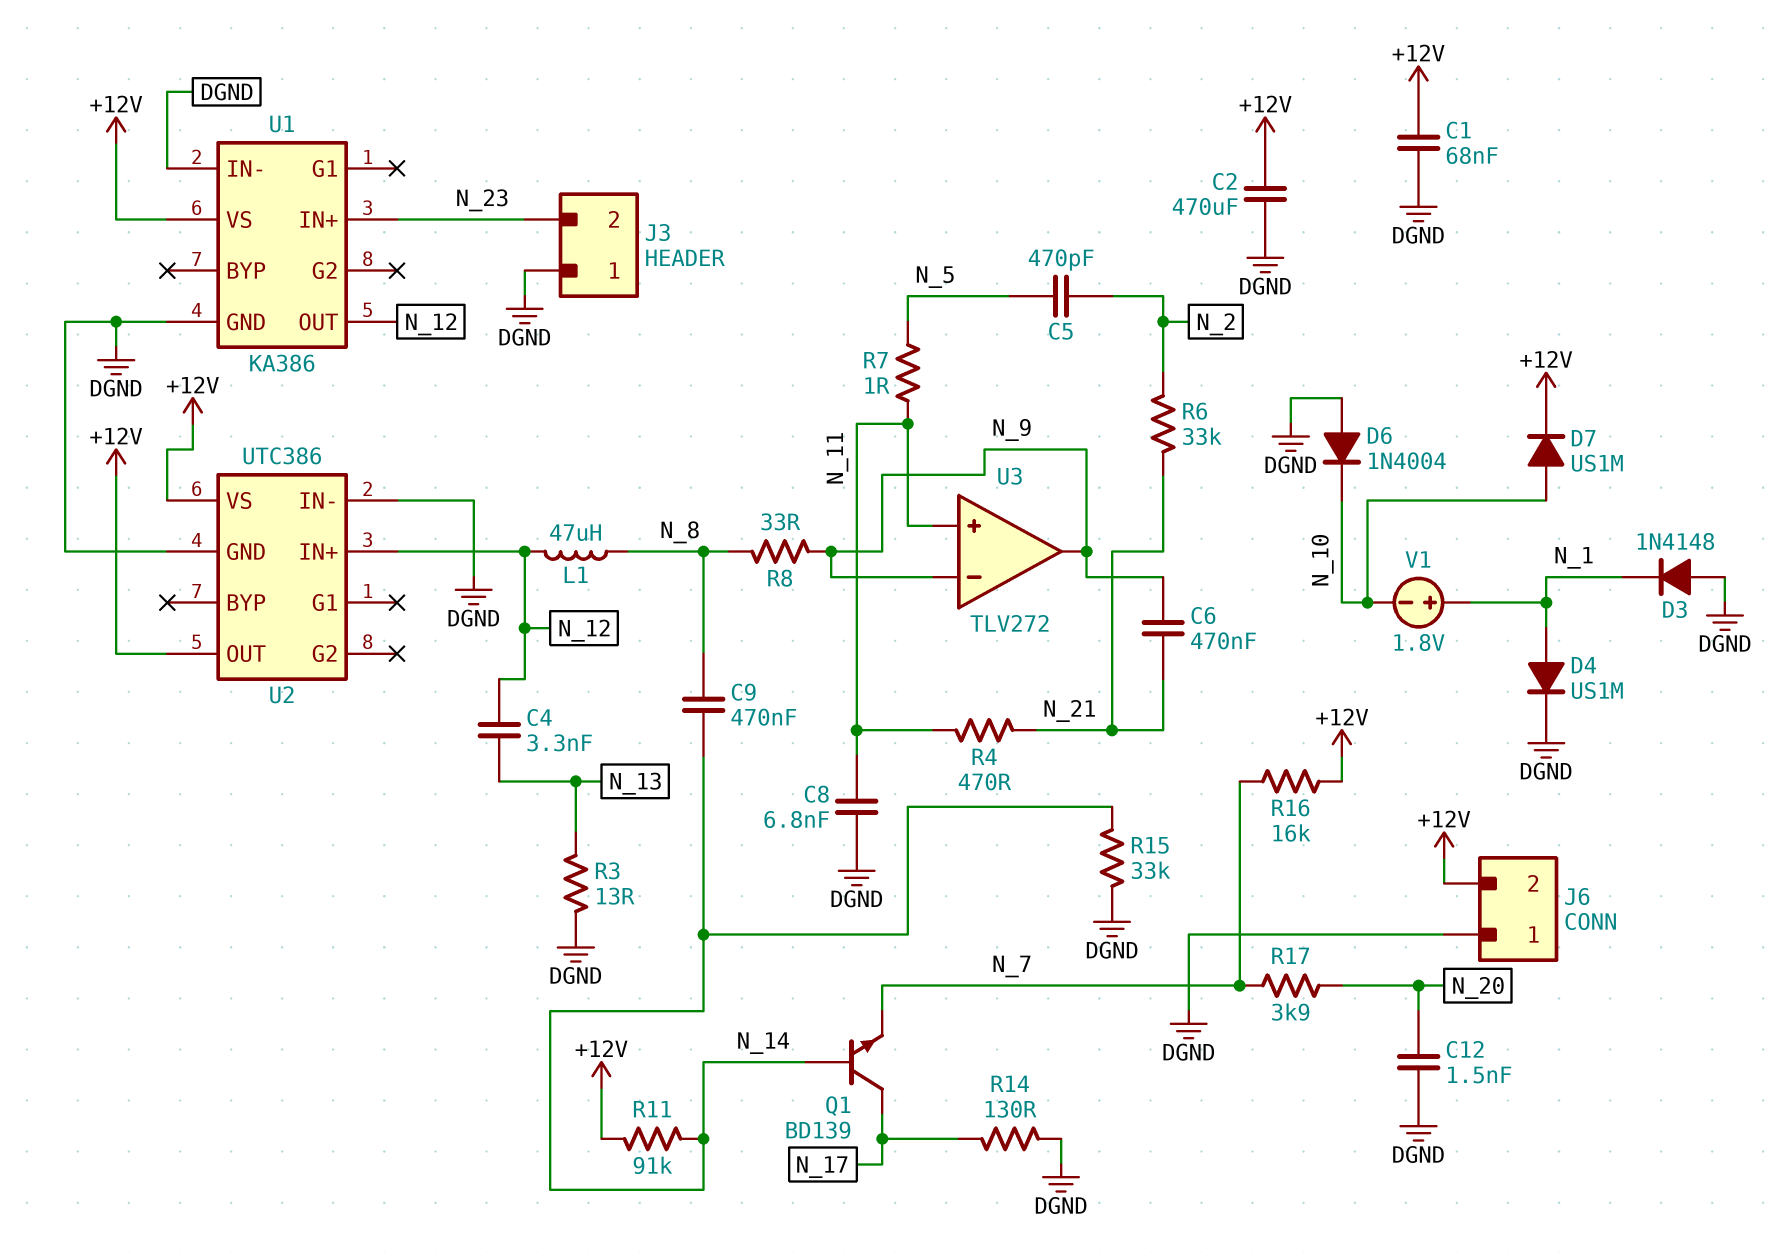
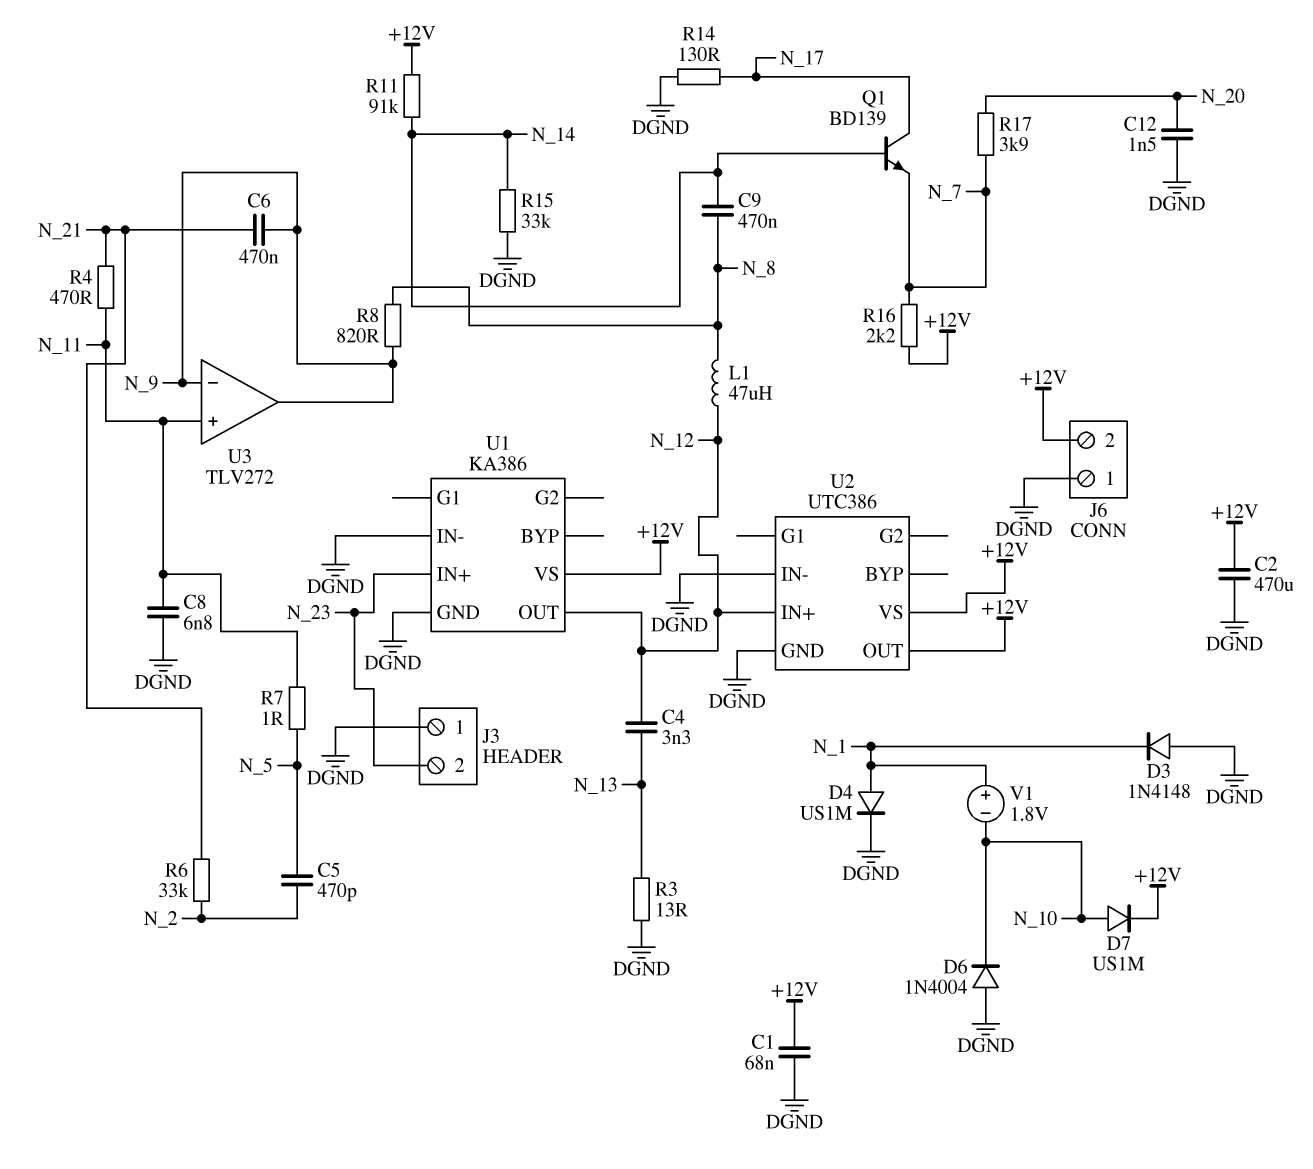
R8: 33 (N_8, N_9) -> 820 (N_8, N_9)
R16: 16k (+12V, N_7) -> 2.2k (+12V, N_7)

